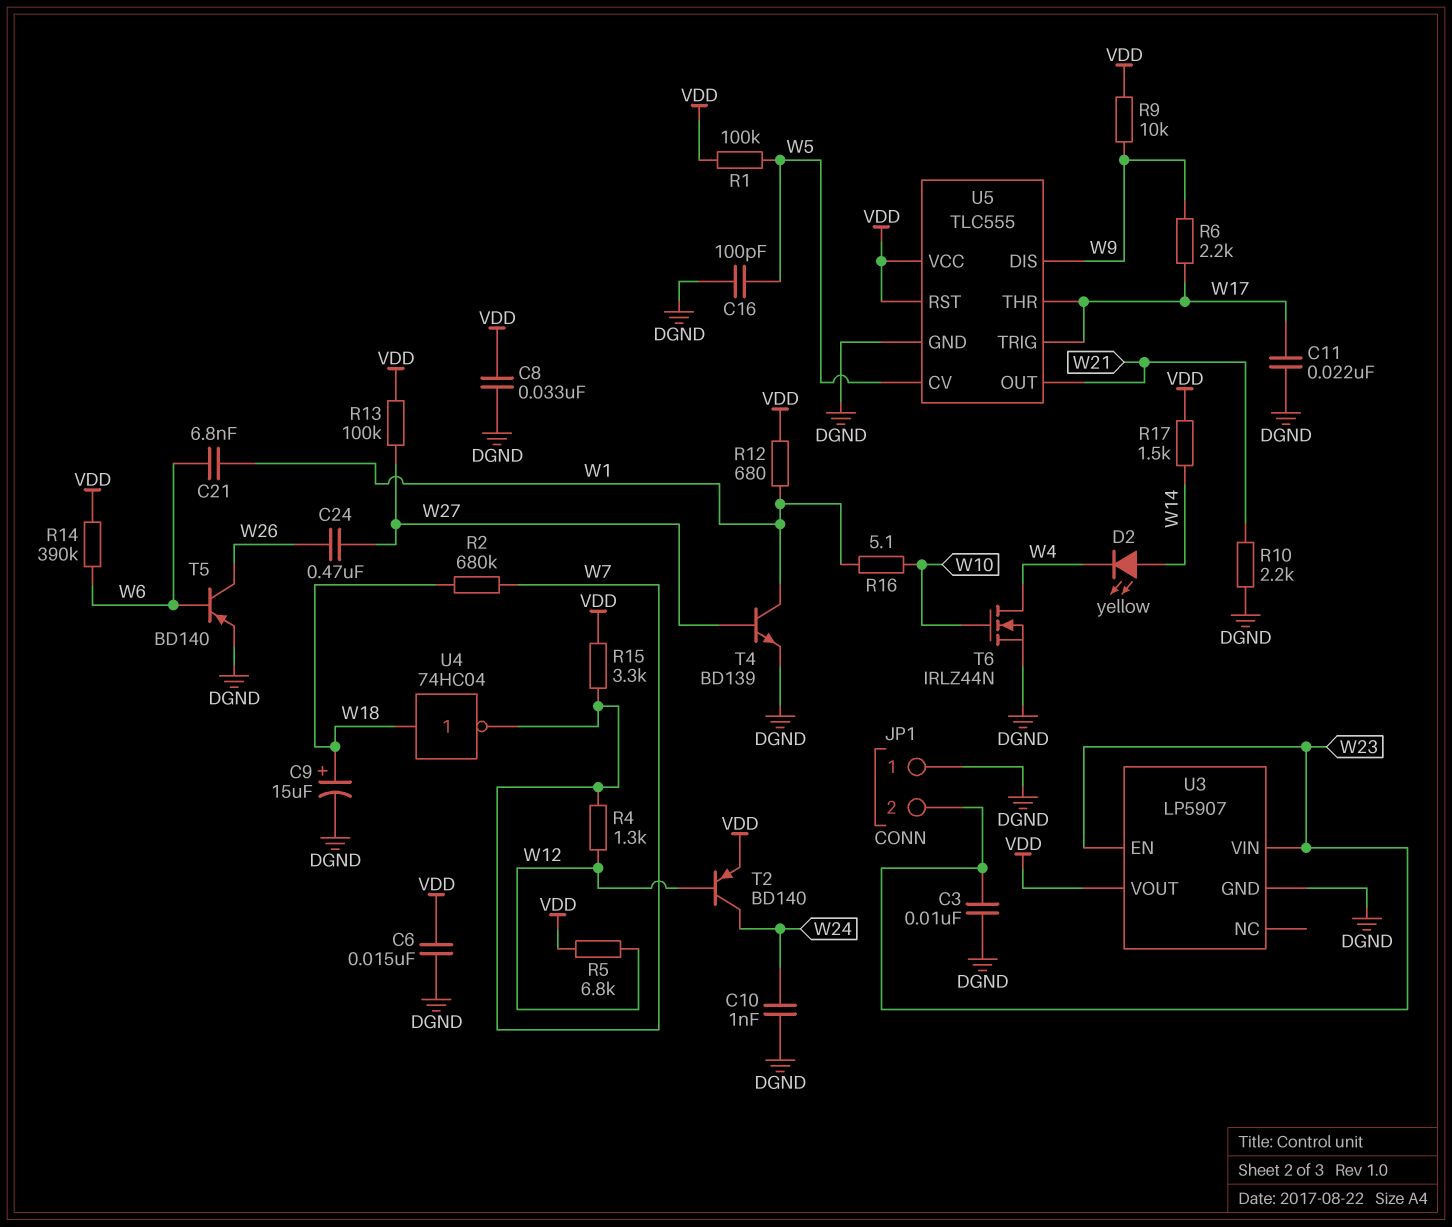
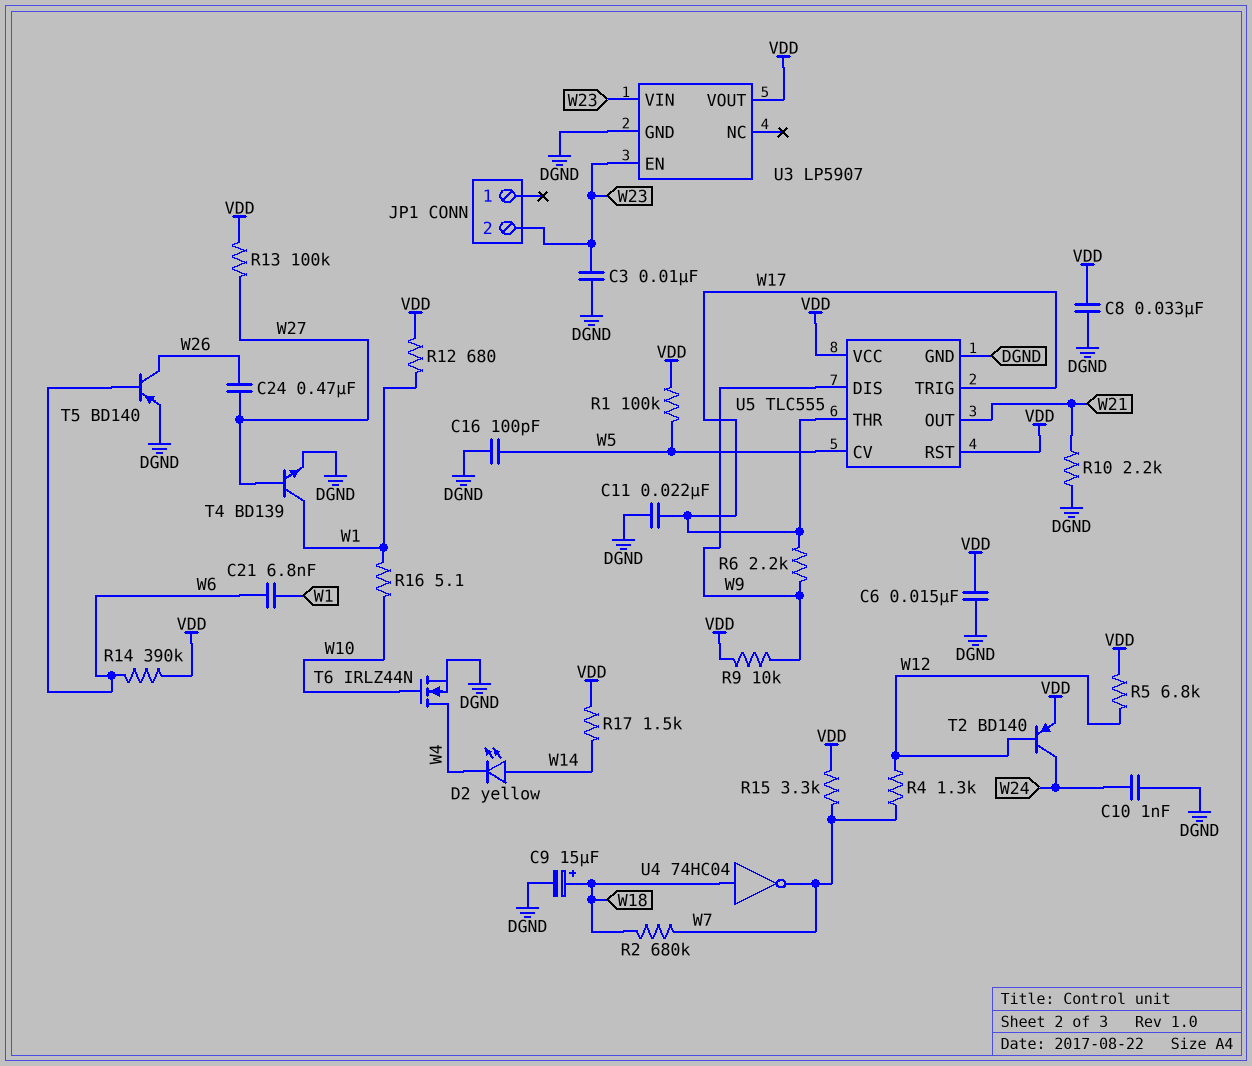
JP1 pin 1: DGND -> none

